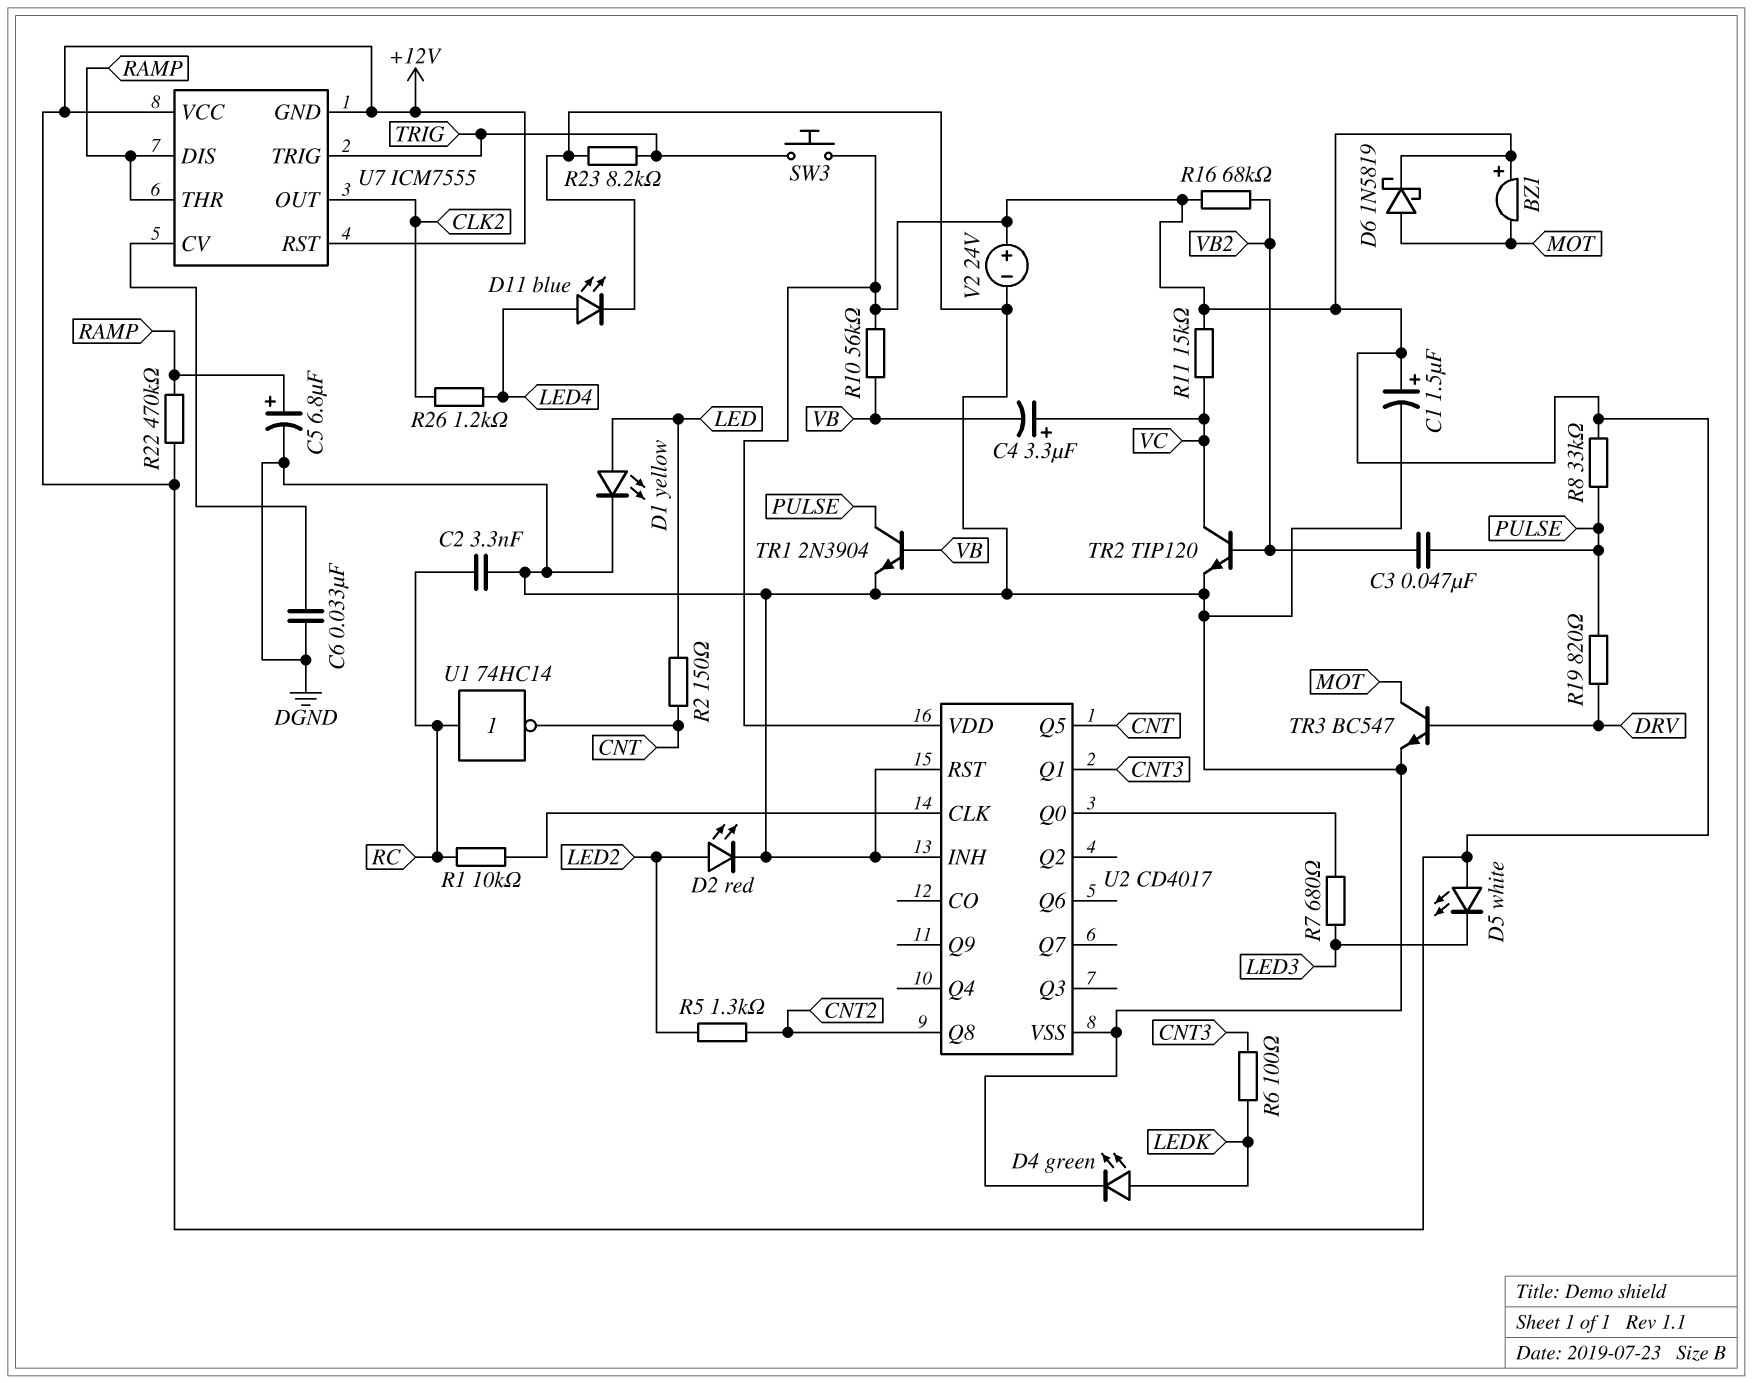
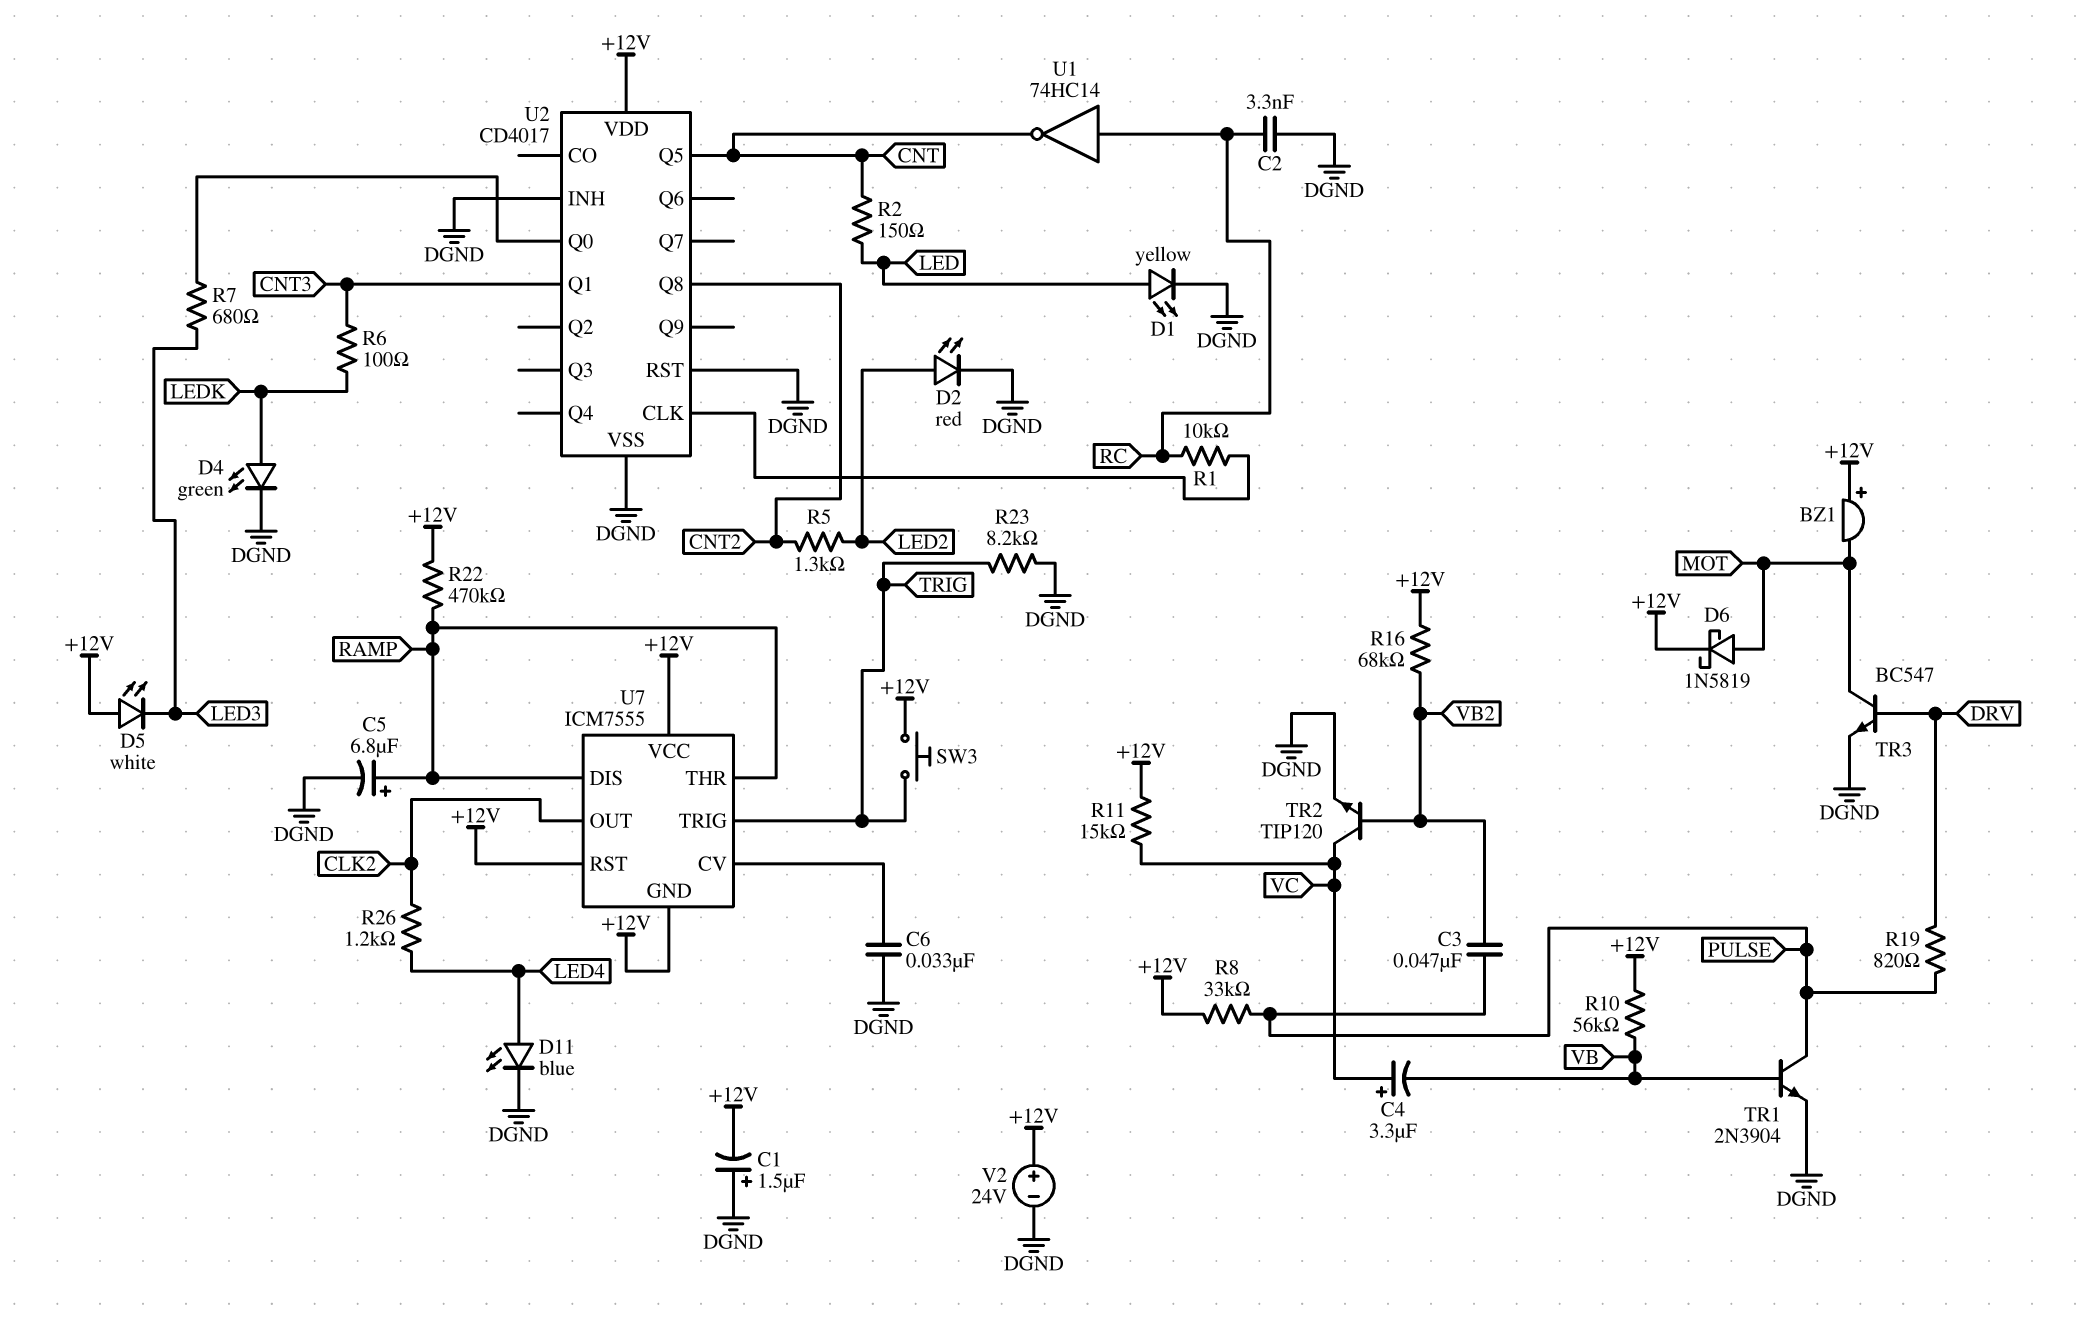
C1: 1.5uF (plus +12V, minus DGND) -> 1.5uF (plus DGND, minus +12V)

